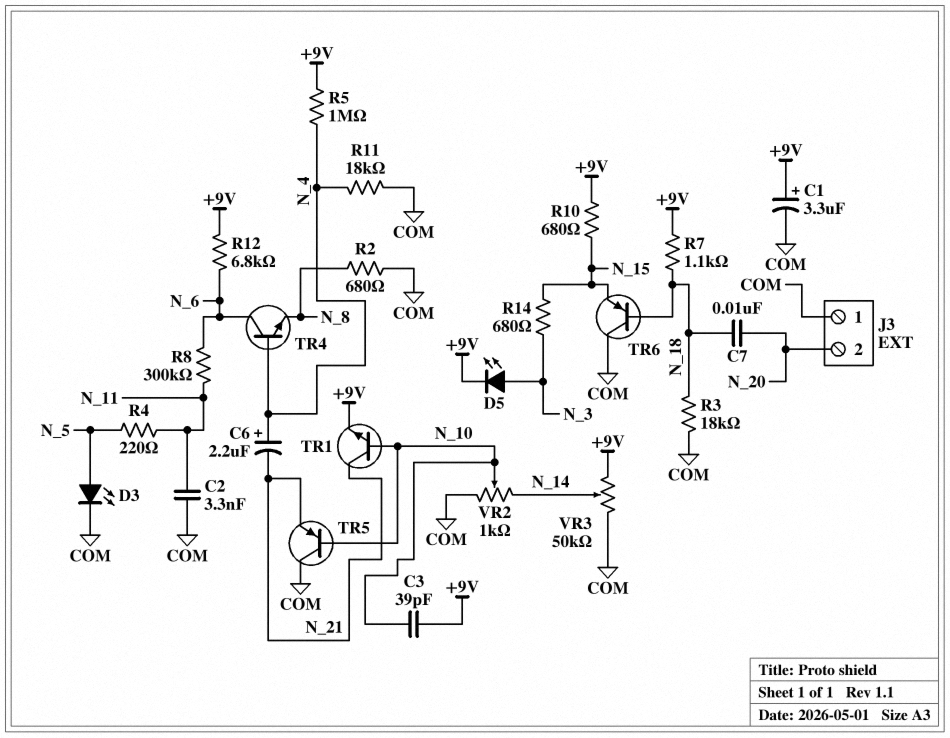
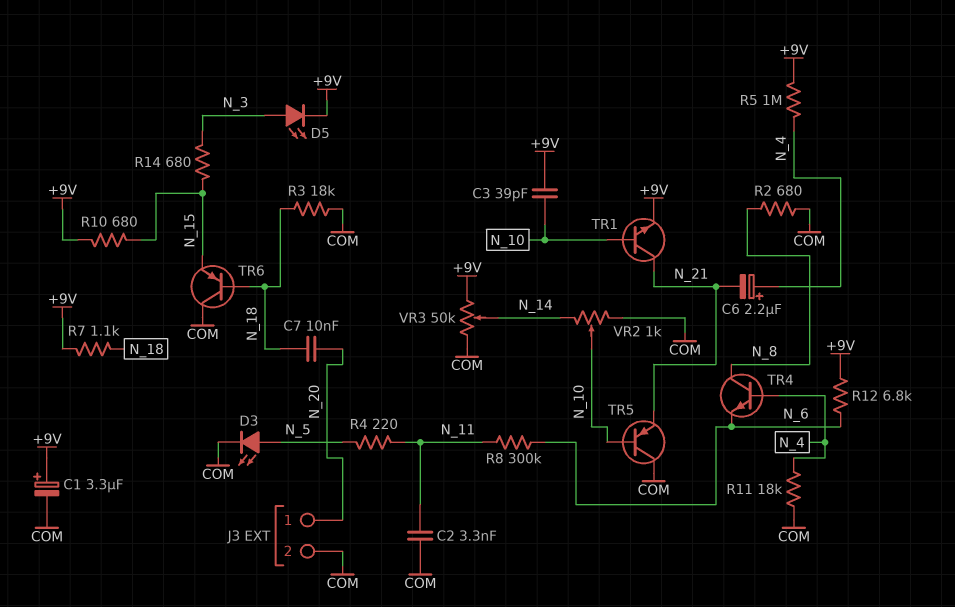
J3 pin 1: COM -> N_20
J3 pin 2: N_20 -> COM
TR4: NPN (B N_4, C N_6, E N_8) -> NPN (B N_4, C N_8, E N_6)

